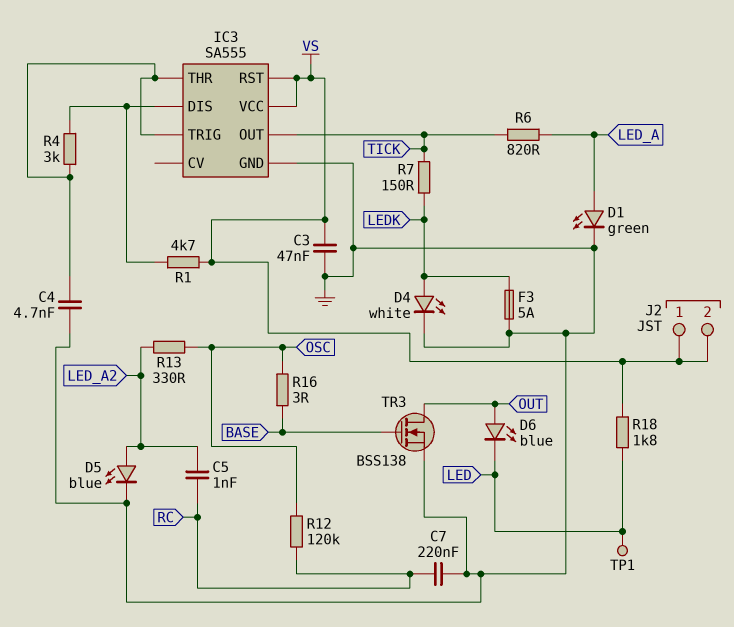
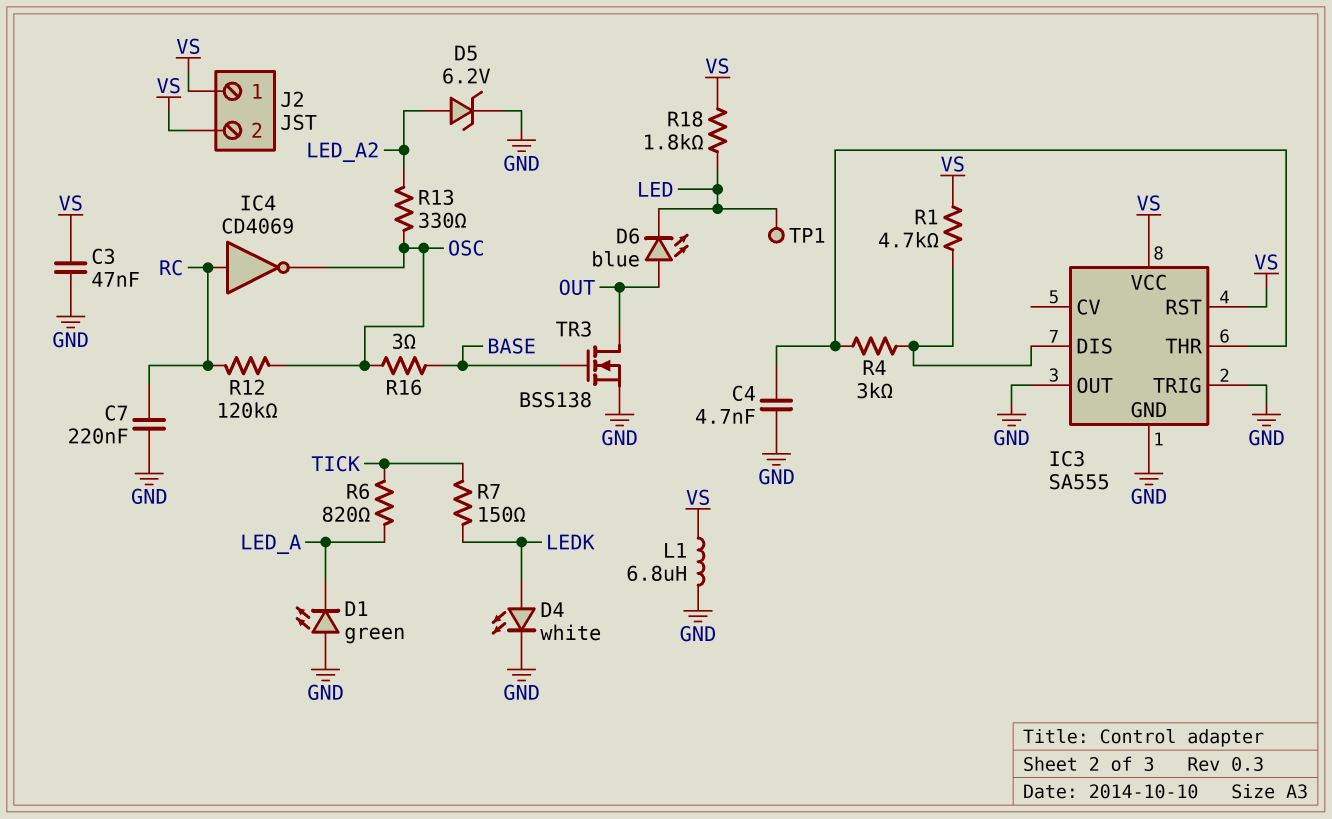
C5: 1nF (LED_A2, RC) -> none
D1: LED green (A LED_A, K GND) -> LED green (A GND, K LED_A)
D5: LED blue (A LED_A2, K GND) -> zener 6.2V (A LED_A2, K GND)
F3: 5A (GND, LEDK) -> none
IC3 pin OUT: TICK -> GND
IC3 pin TRIG: IC3/THR -> GND
IC4: none -> NOT CD4069 (in RC, out OSC)
L1: none -> 6.8uH (GND, VS)

